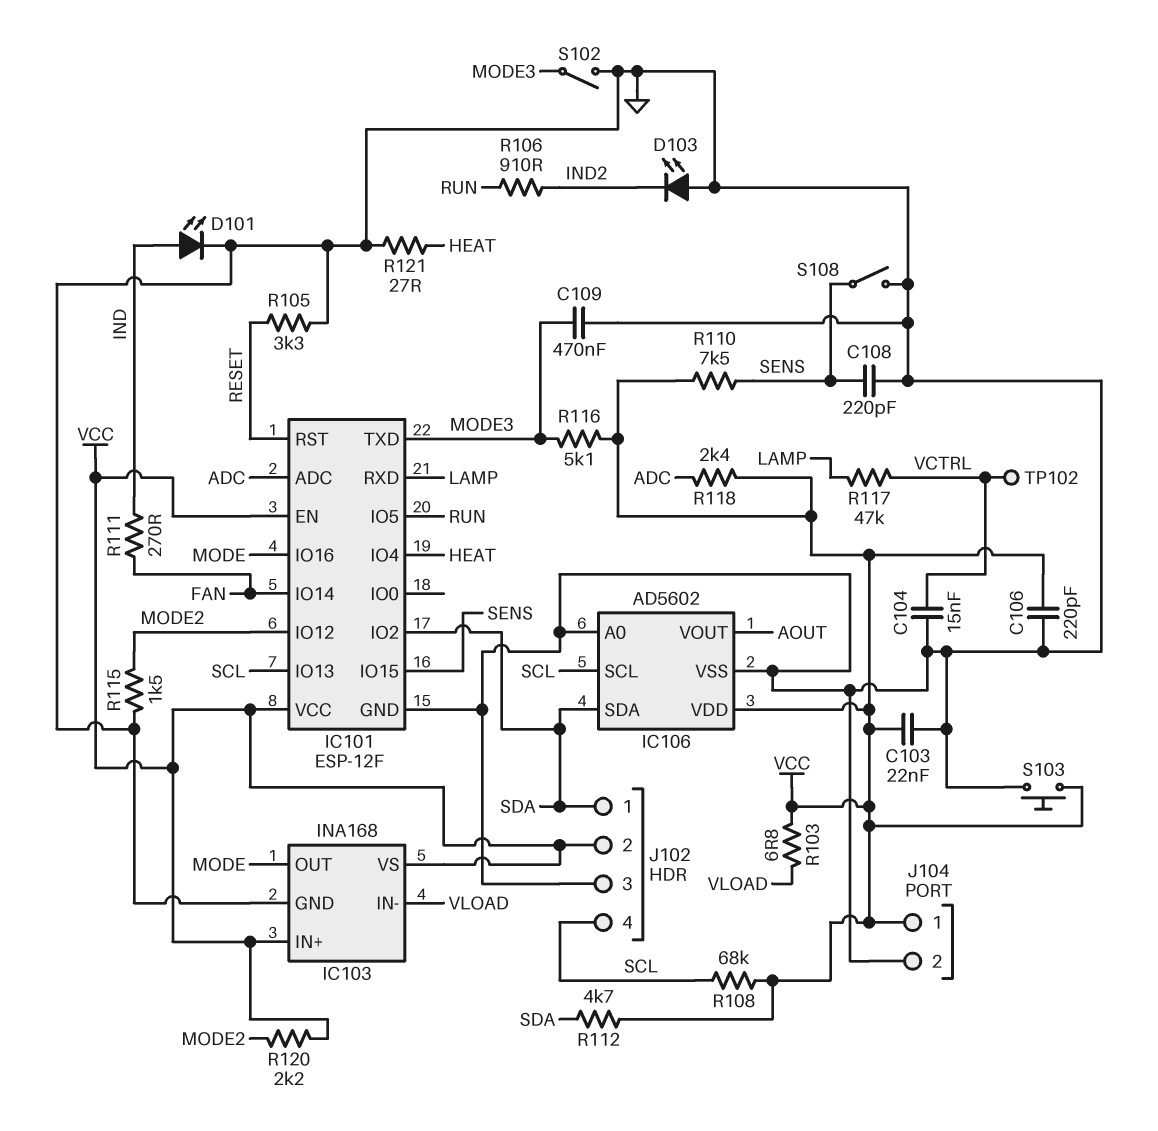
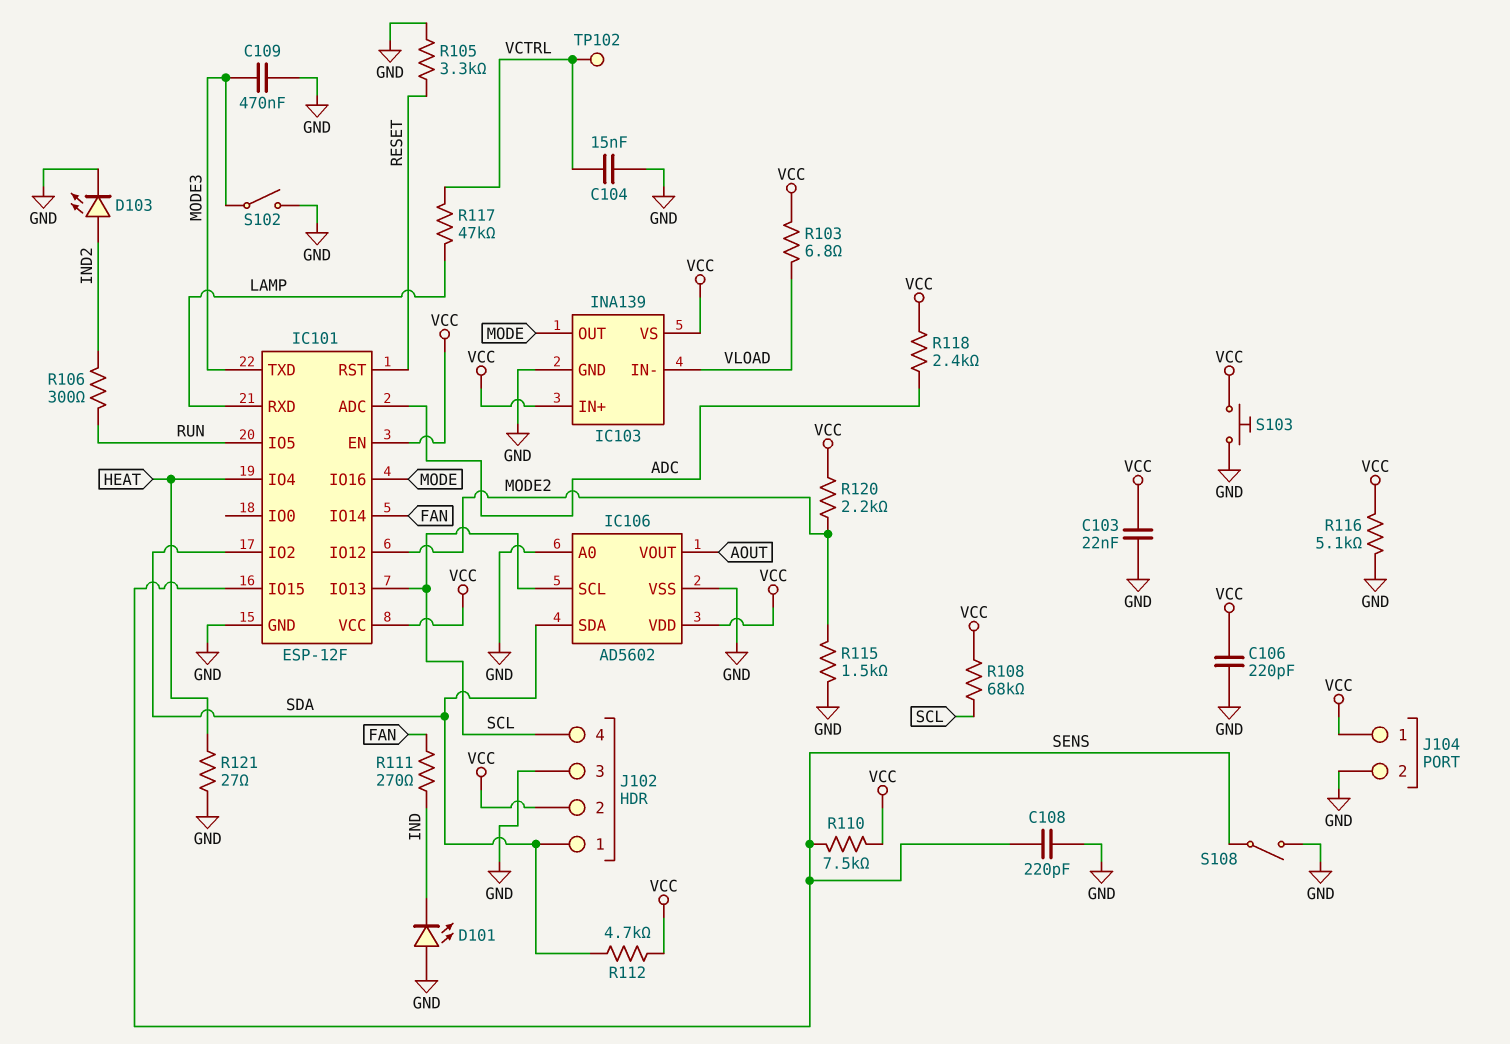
D101: LED (A IND, K GND) -> LED (A GND, K IND)
D103: LED (A GND, K IND2) -> LED (A IND2, K GND)
IC103: INA168 -> INA139
R106: 910 (IND2, RUN) -> 300 (IND2, RUN)
R116: 5.1k (MODE3, VCC) -> 5.1k (GND, VCC)

